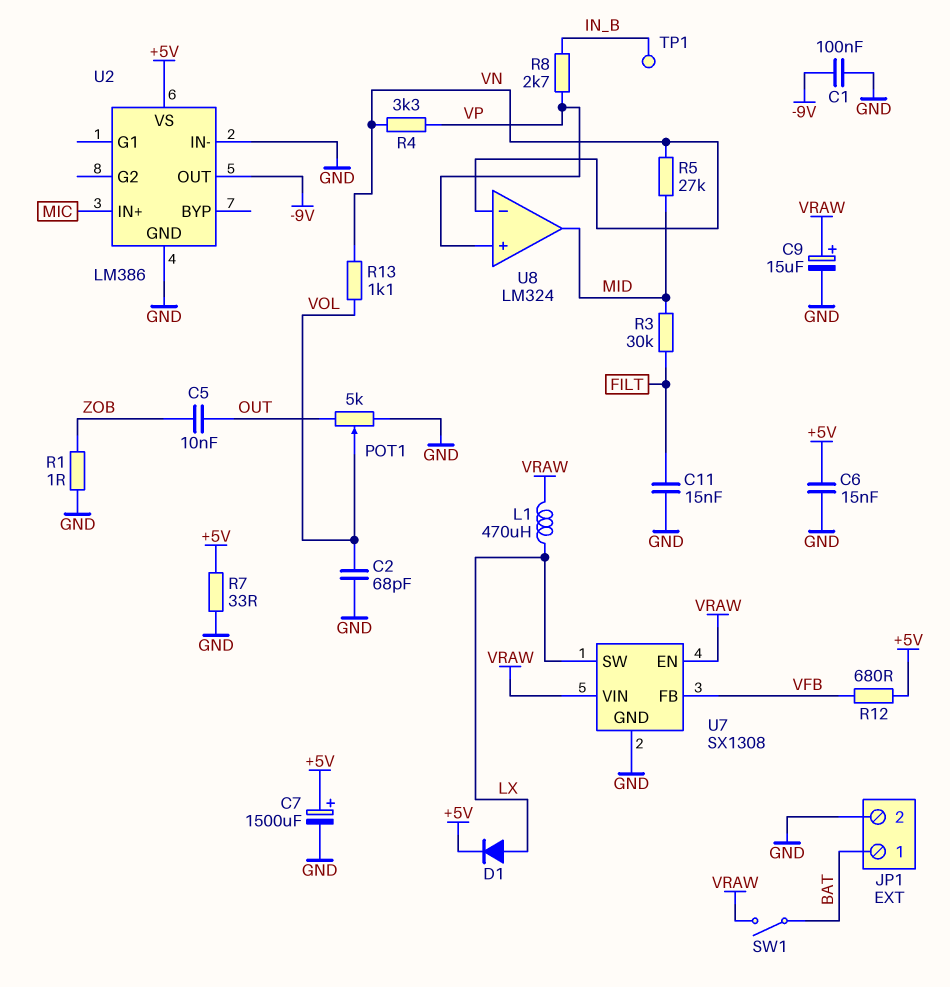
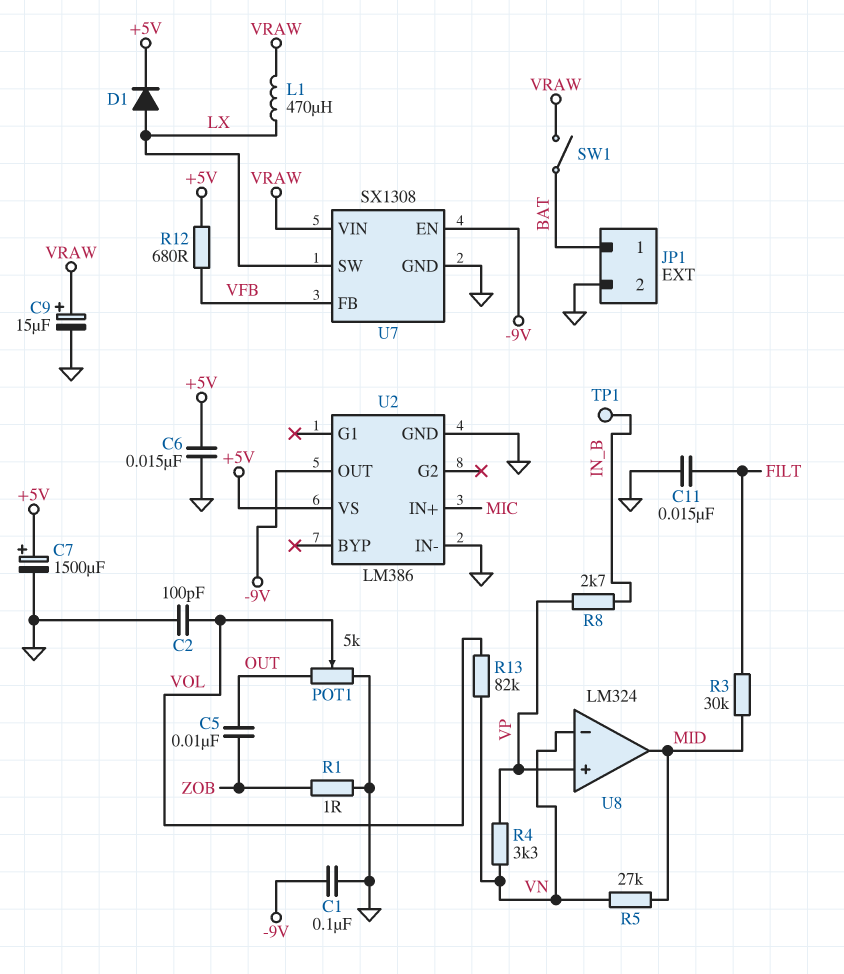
C2: 68pF (GND, VOL) -> 100pF (GND, VOL)
R7: 33 (+5V, GND) -> none
R13: 1.1k (VN, VOL) -> 82k (VN, VOL)
U7 pin EN: VRAW -> -9V

